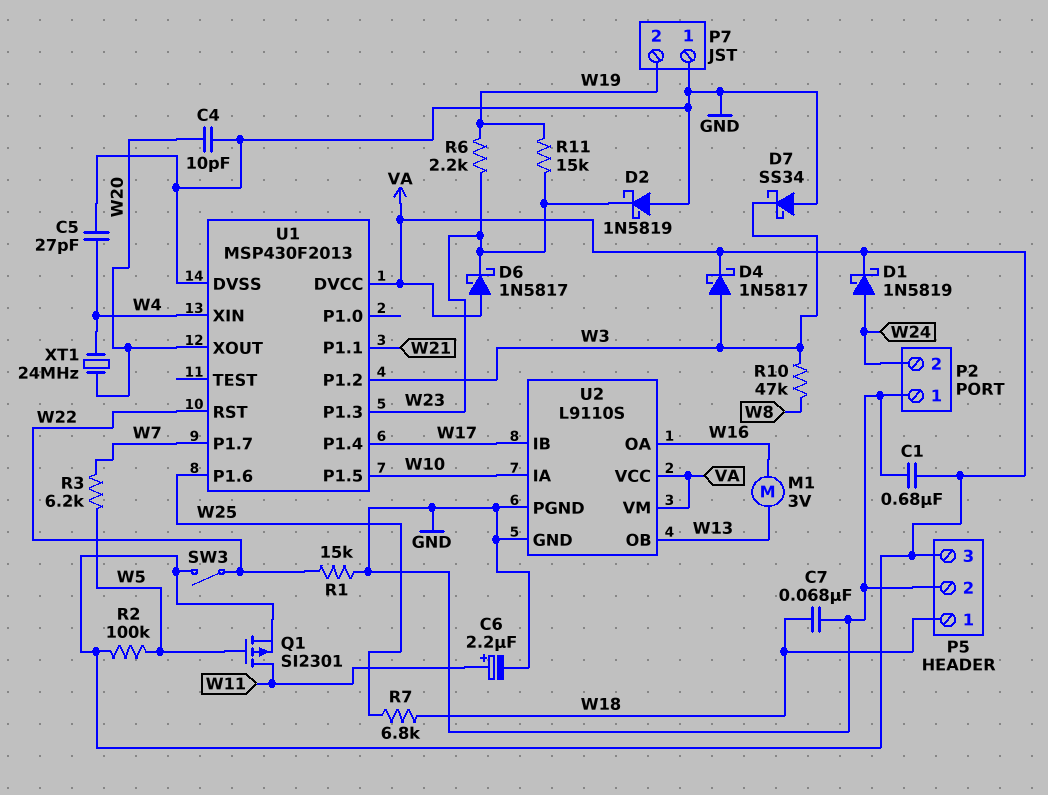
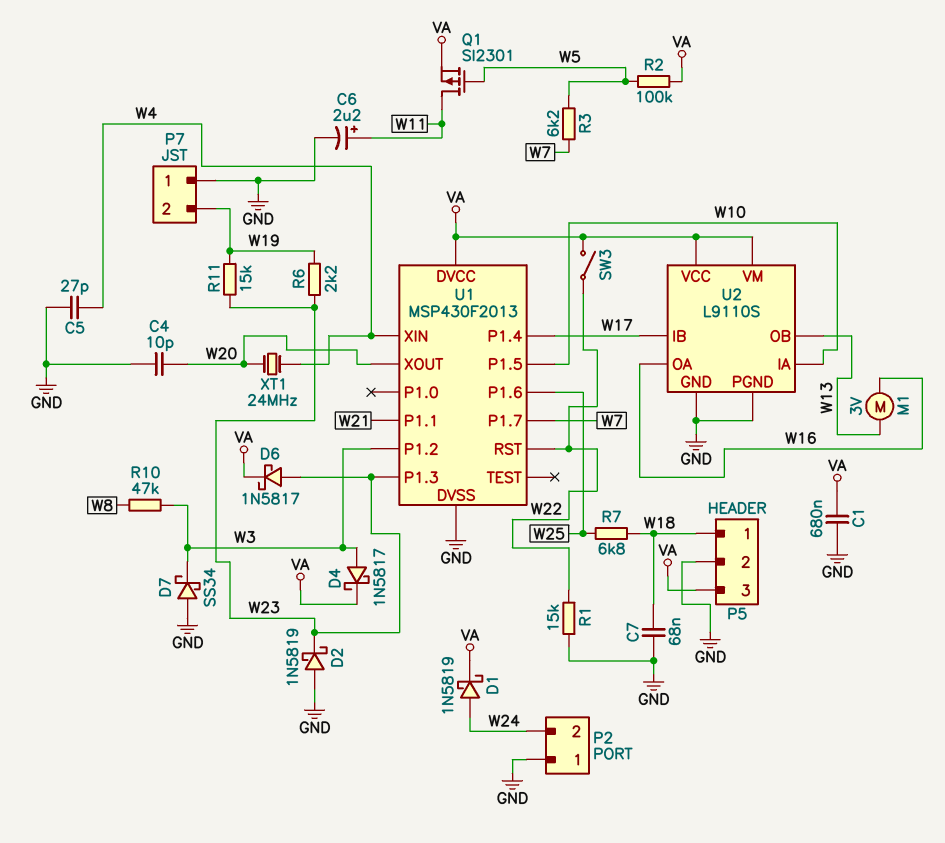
D6: schottky 1N5817 (A VA, K W23) -> schottky 1N5817 (A W23, K VA)

